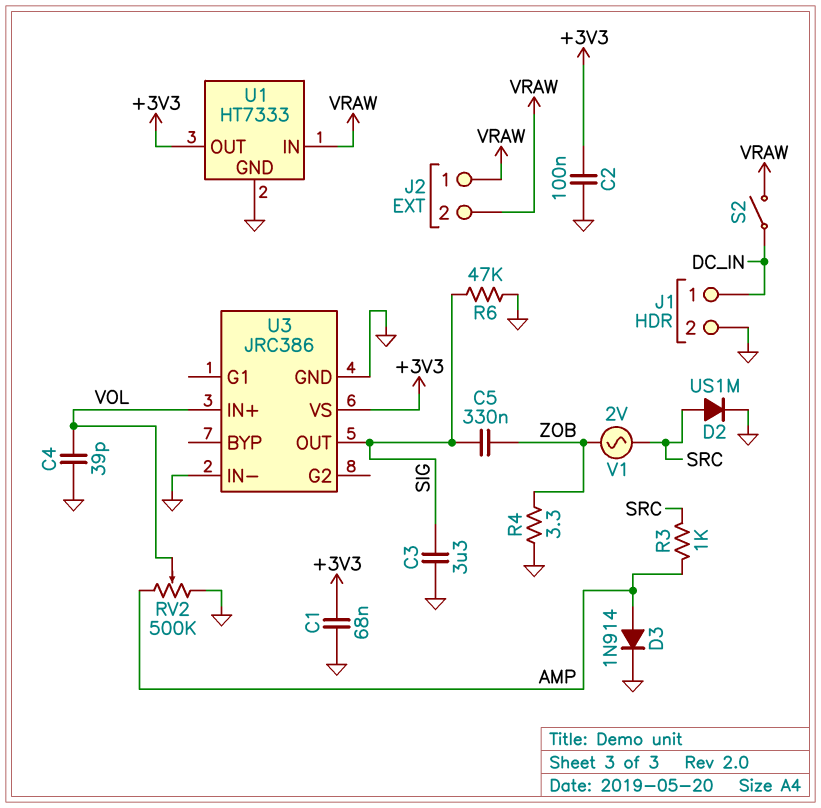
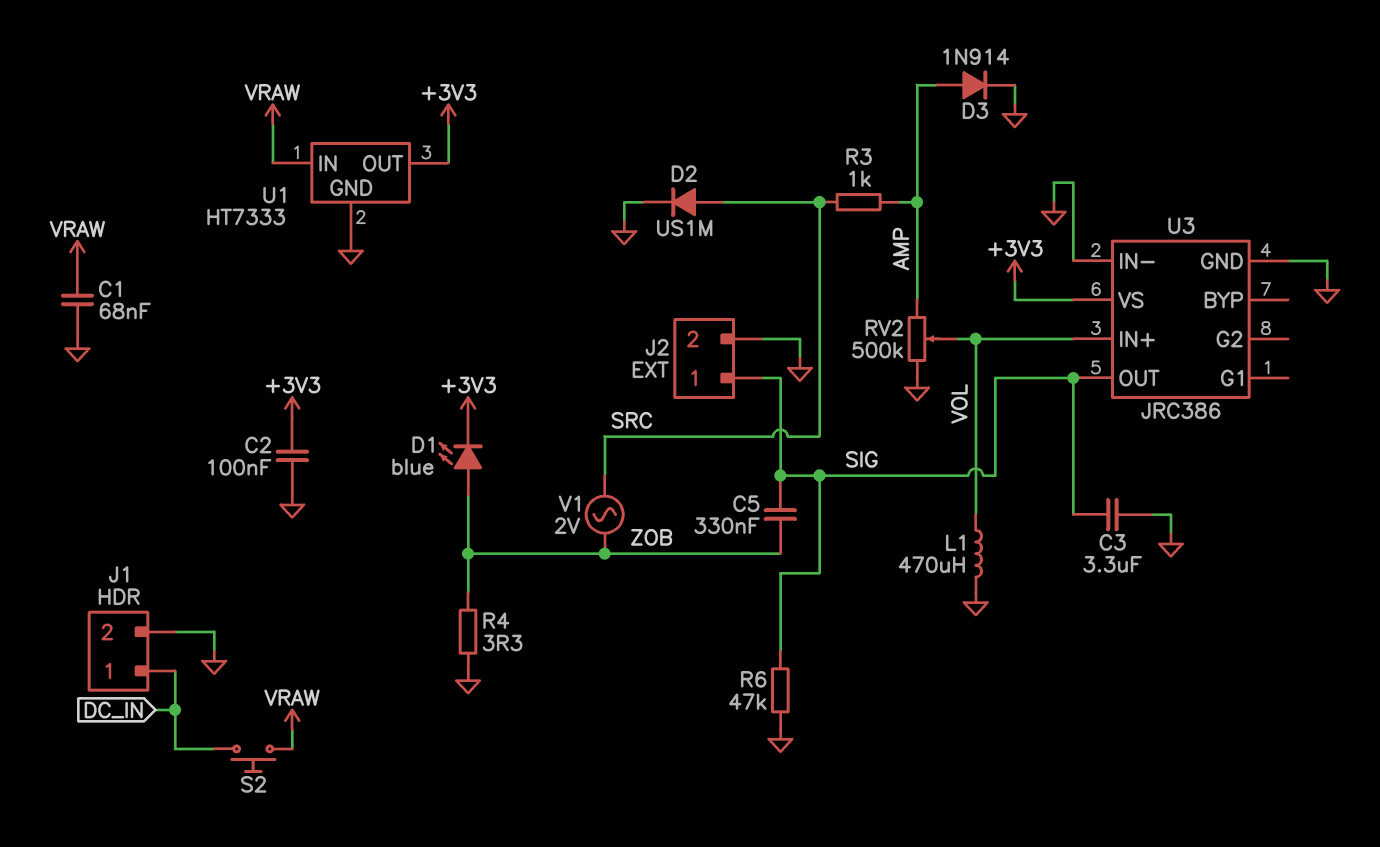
C1: 68nF (+3V3, GND) -> 68nF (GND, VRAW)
C4: 39pF (GND, VOL) -> none
D1: none -> LED blue (A ZOB, K +3V3)
J2 pin 1: VRAW -> SIG
J2 pin 2: VRAW -> GND
L1: none -> 470uH (GND, VOL)
S2: switch (DC_IN, VRAW) -> button (DC_IN, VRAW)

